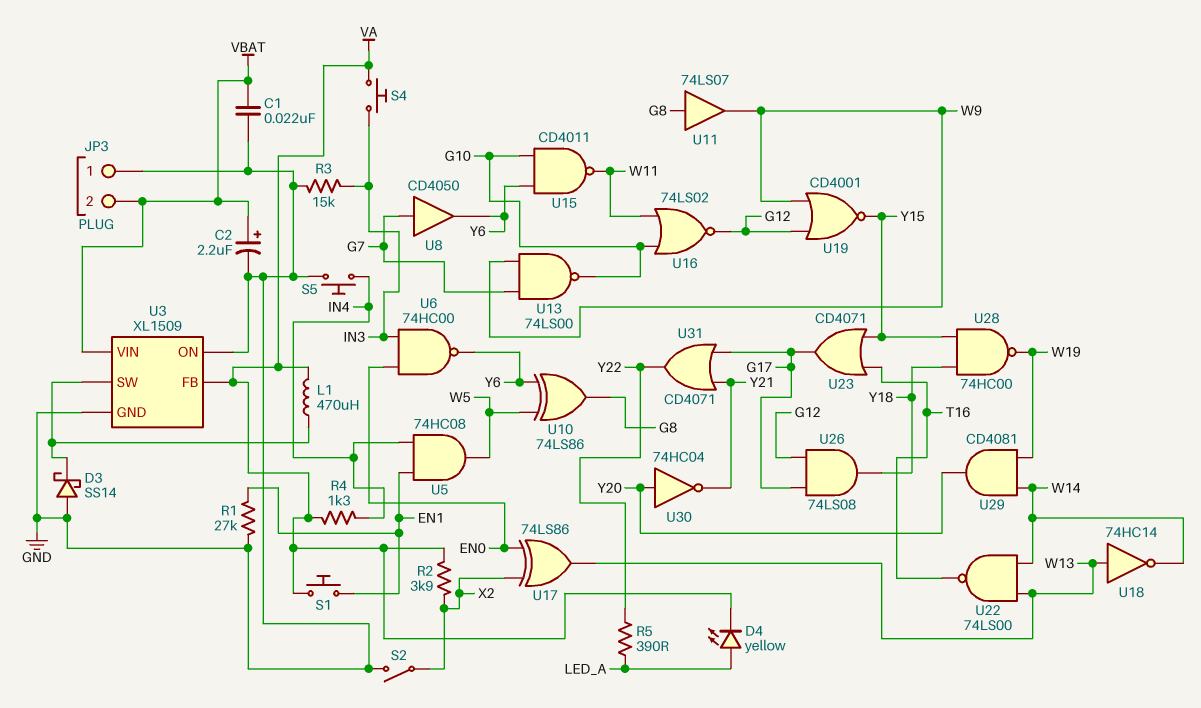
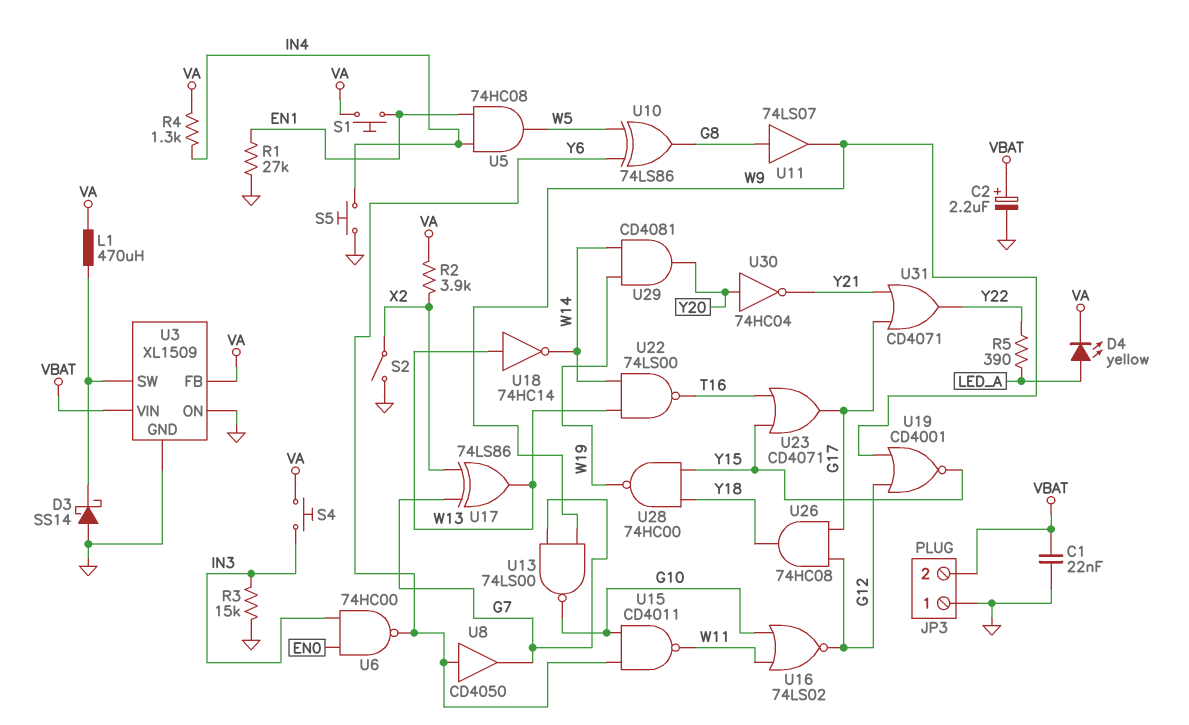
U8: buffer CD4050 (in G7, out Y6) -> buffer CD4050 (in Y6, out G7)
U17: XOR 74LS86 (in EN0, in X2, out W13) -> XOR 74LS86 (in G7, in X2, out W13)
U26: AND 74LS08 (in G12, in G17, out Y18) -> AND 74HC08 (in G12, in G17, out Y18)

